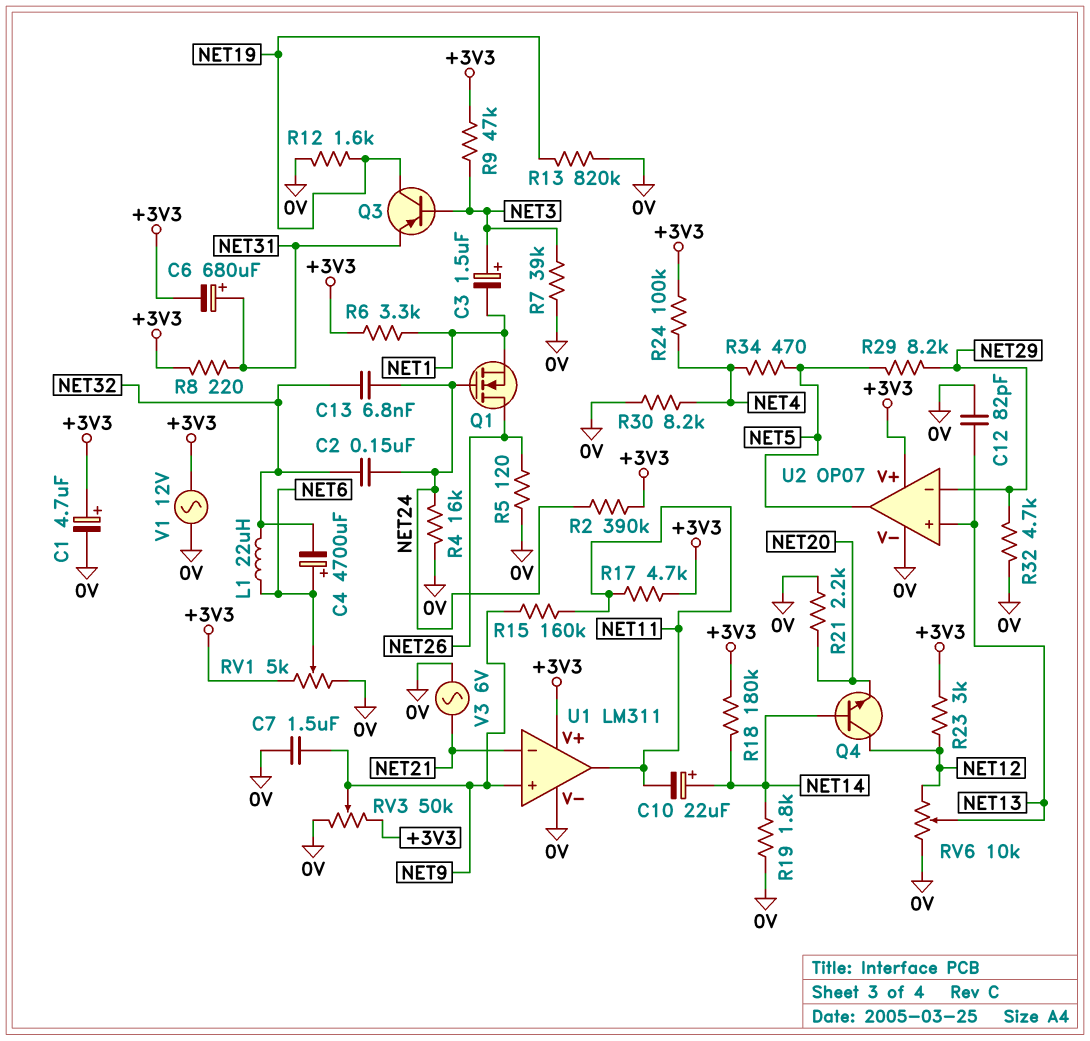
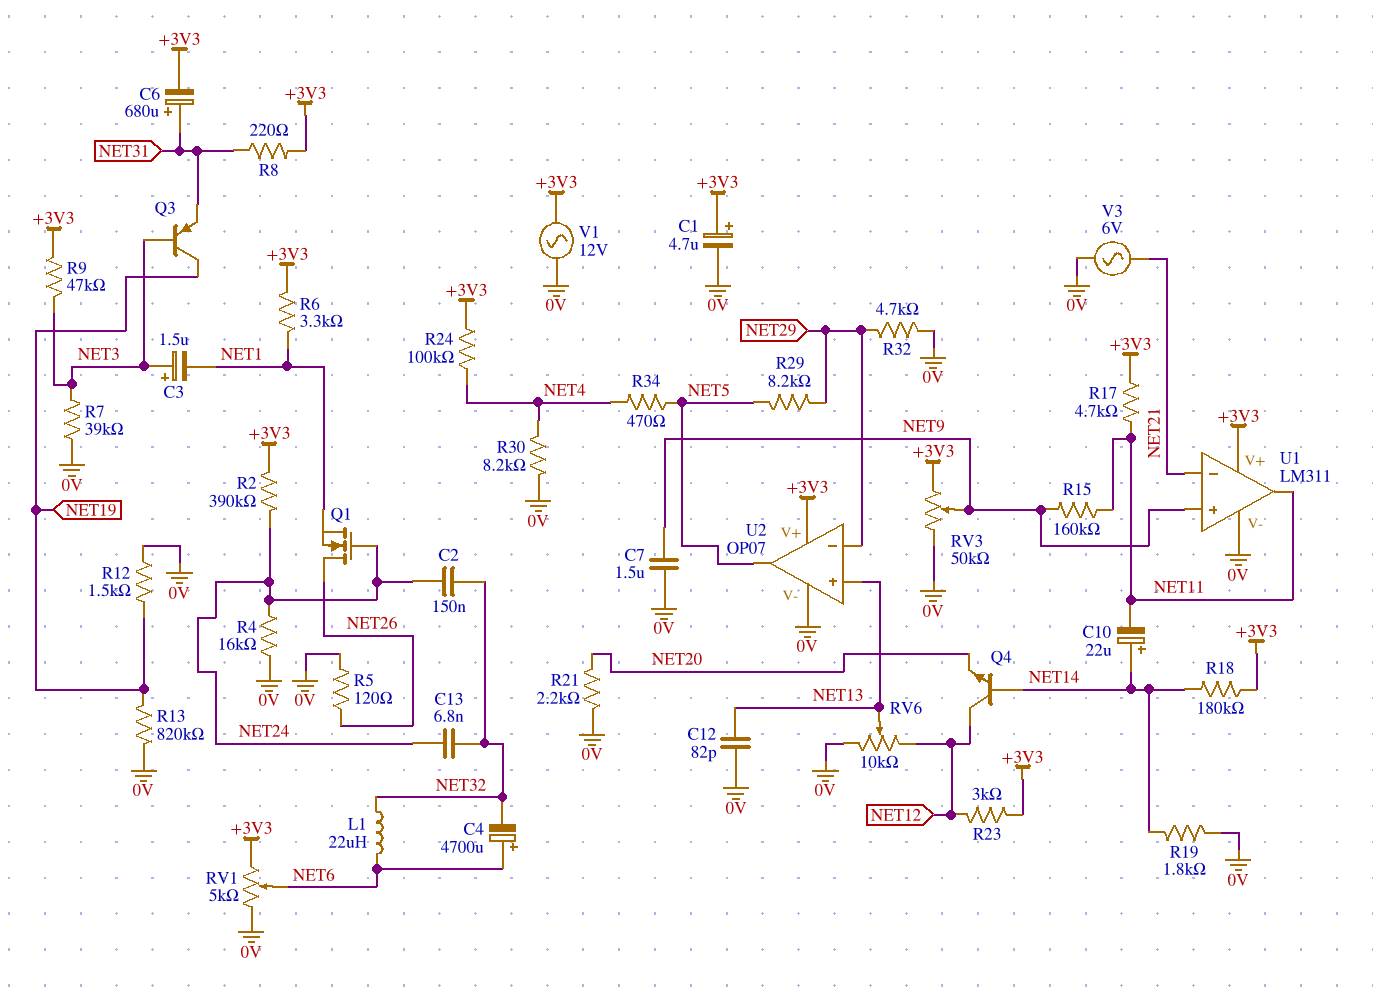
R12: 1.6k (0V, NET19) -> 1.5k (0V, NET19)

